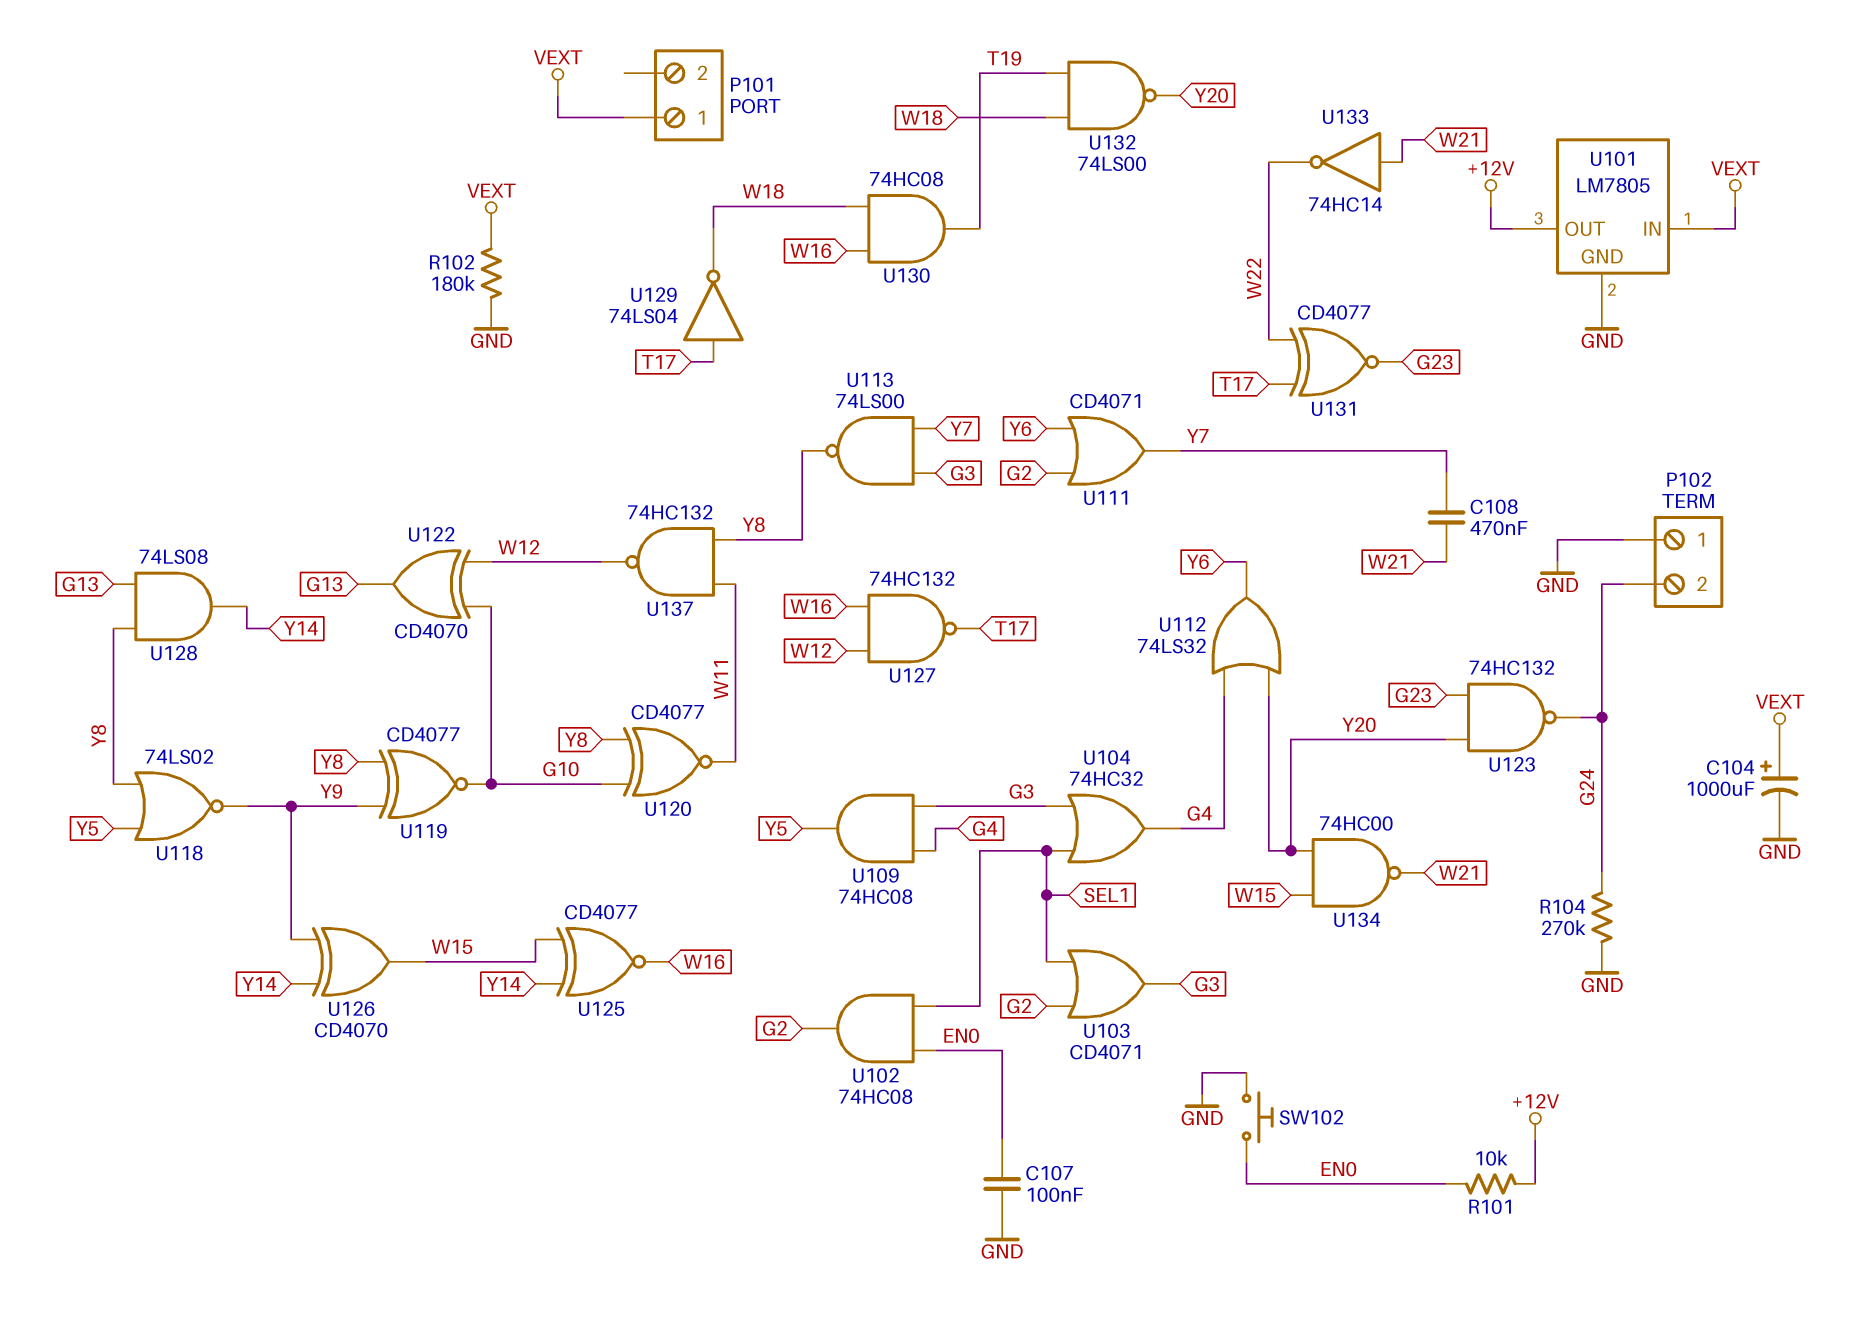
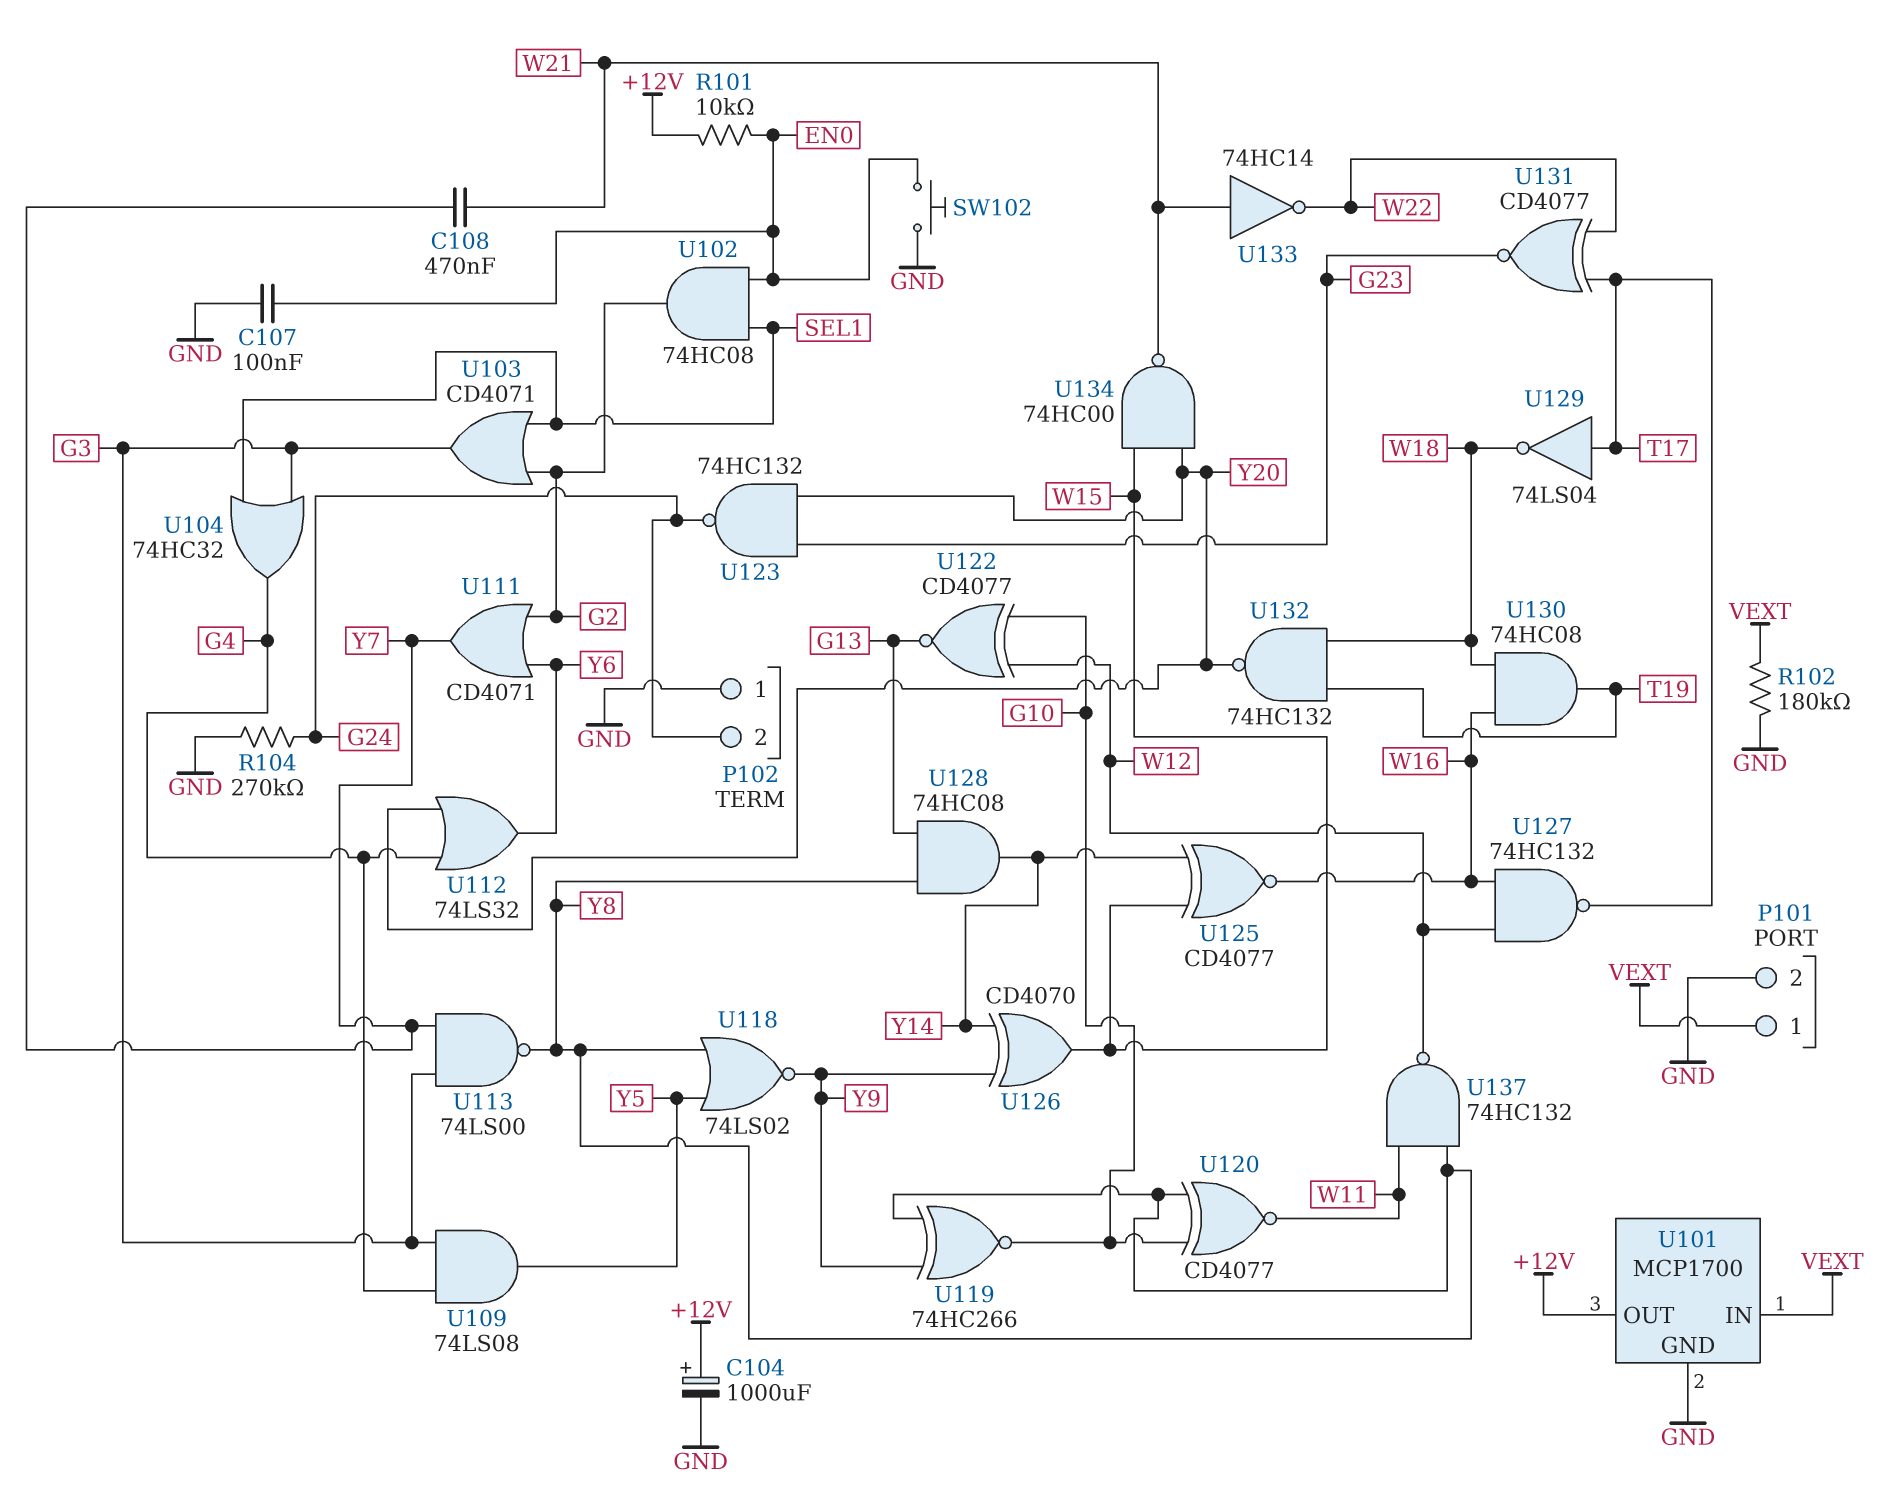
C104: 1000uF (plus VEXT, minus GND) -> 1000uF (plus +12V, minus GND)
P101 pin 2: none -> GND
U101: LM7805 -> MCP1700
U109: AND 74HC08 (in G3, in G4, out Y5) -> AND 74LS08 (in G3, in G4, out Y5)
U119: XNOR CD4077 (in Y8, in Y9, out G10) -> XNOR 74HC266 (in Y8, in Y9, out G10)
U122: XOR CD4070 (in G10, in W12, out G13) -> XNOR CD4077 (in G10, in W12, out G13)
U128: AND 74LS08 (in G13, in Y8, out Y14) -> AND 74HC08 (in G13, in Y8, out Y14)
U132: NAND 74LS00 (in T19, in W18, out Y20) -> NAND 74HC132 (in T19, in W18, out Y20)

